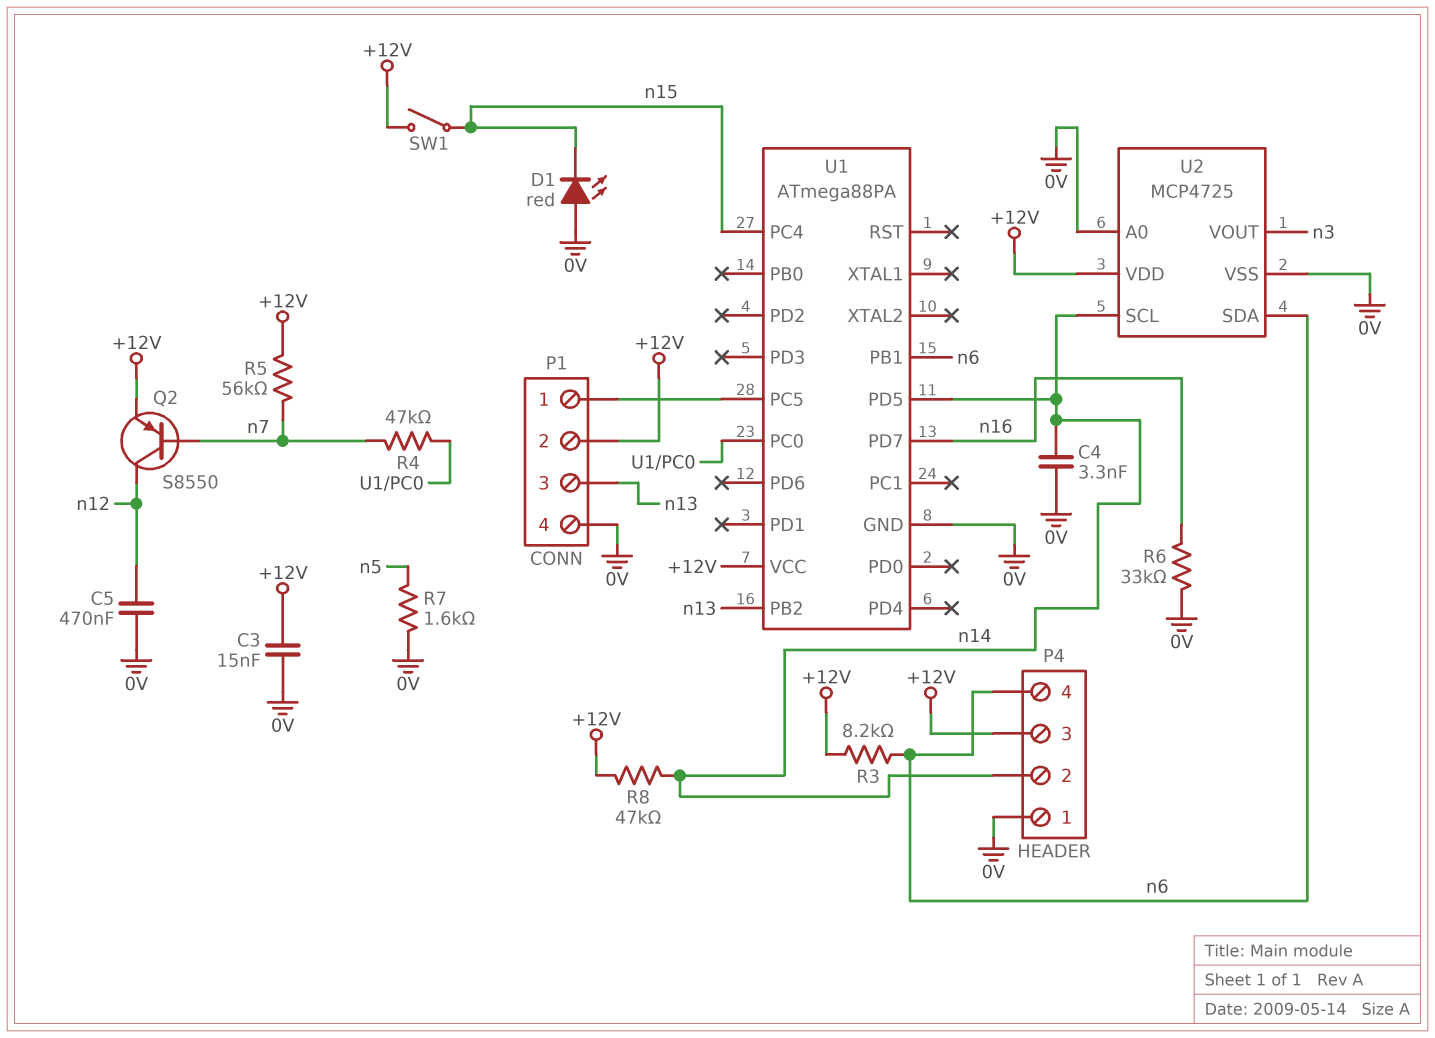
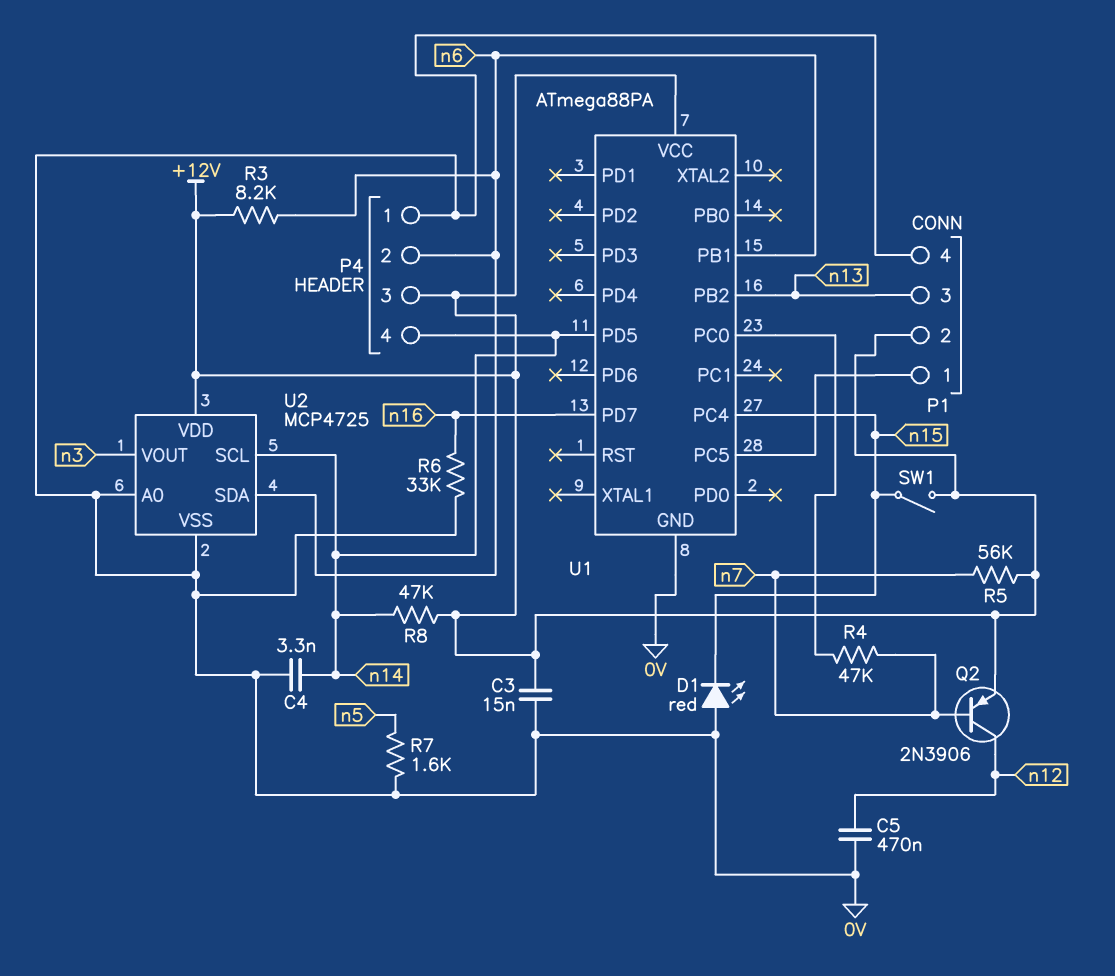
P4 pin 2: n14 -> n6
P4 pin 4: n6 -> n14
Q2: PNP S8550 (B n7, C n12, E +12V) -> PNP 2N3906 (B n7, C n12, E +12V)

